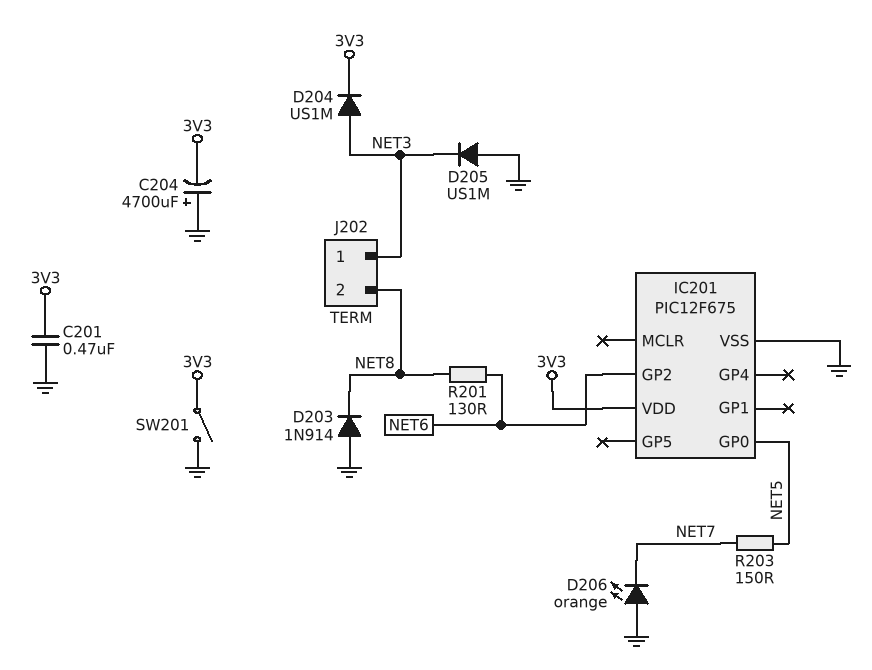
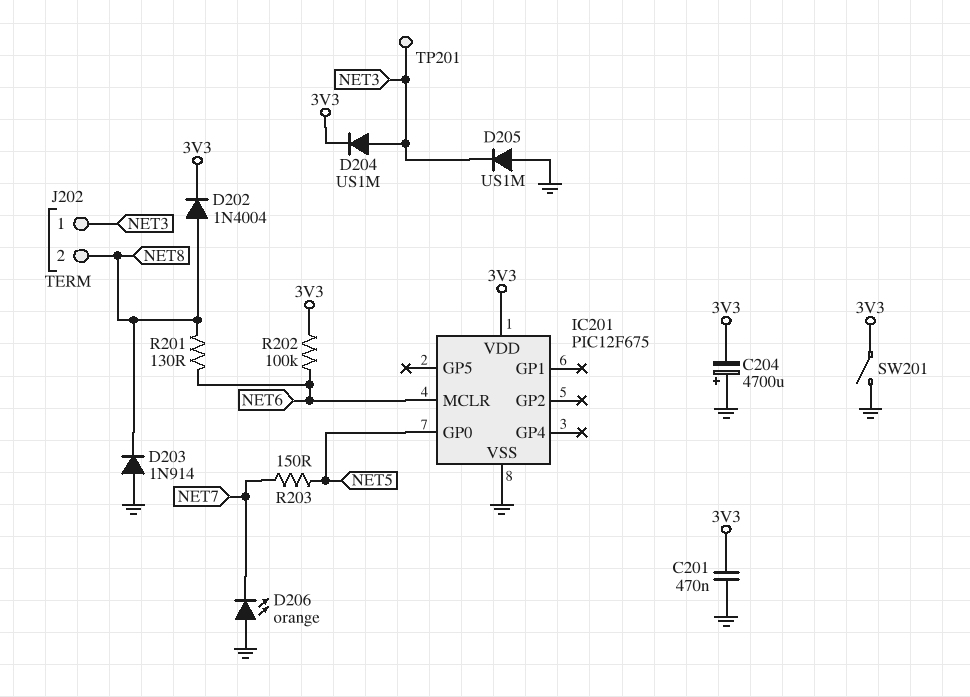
D202: none -> diode 1N4004 (A NET8, K 3V3)
IC201 pin GP2: NET6 -> none
IC201 pin MCLR: none -> NET6
R202: none -> 100k (3V3, NET6)
TP201: none -> test point (NET3)

